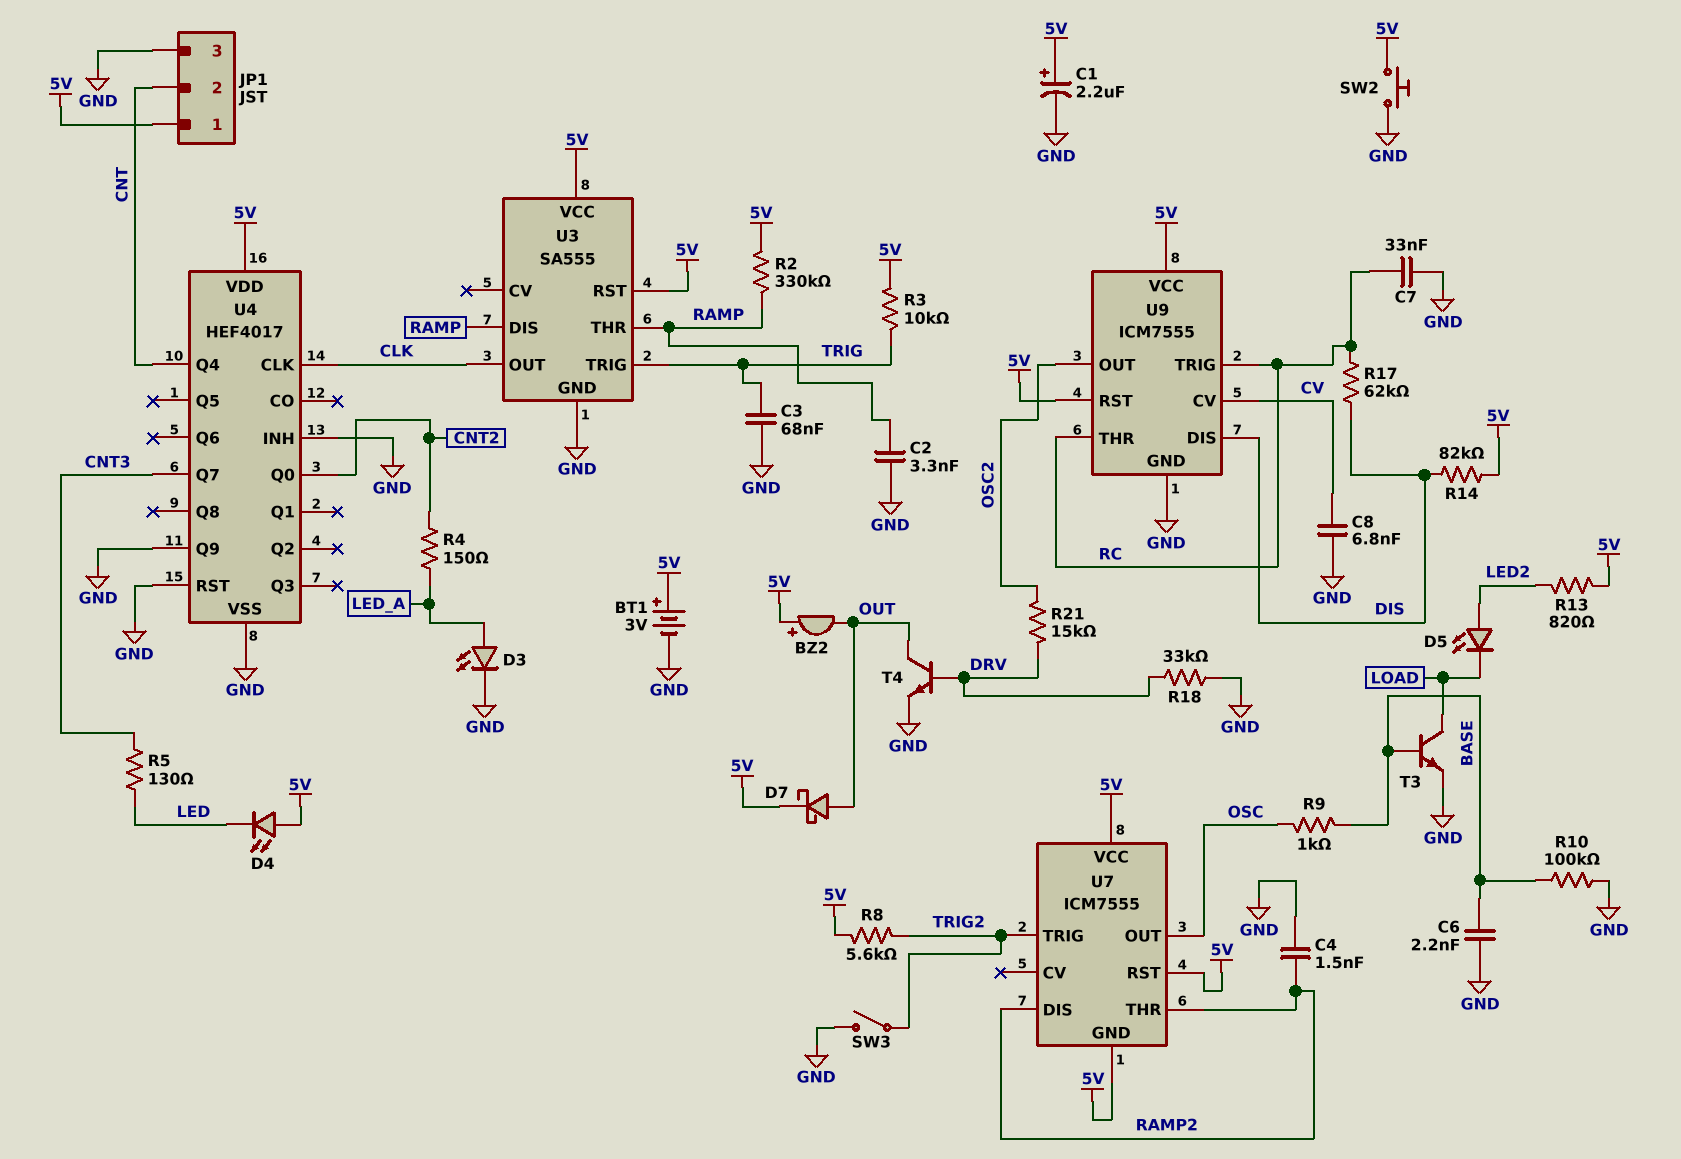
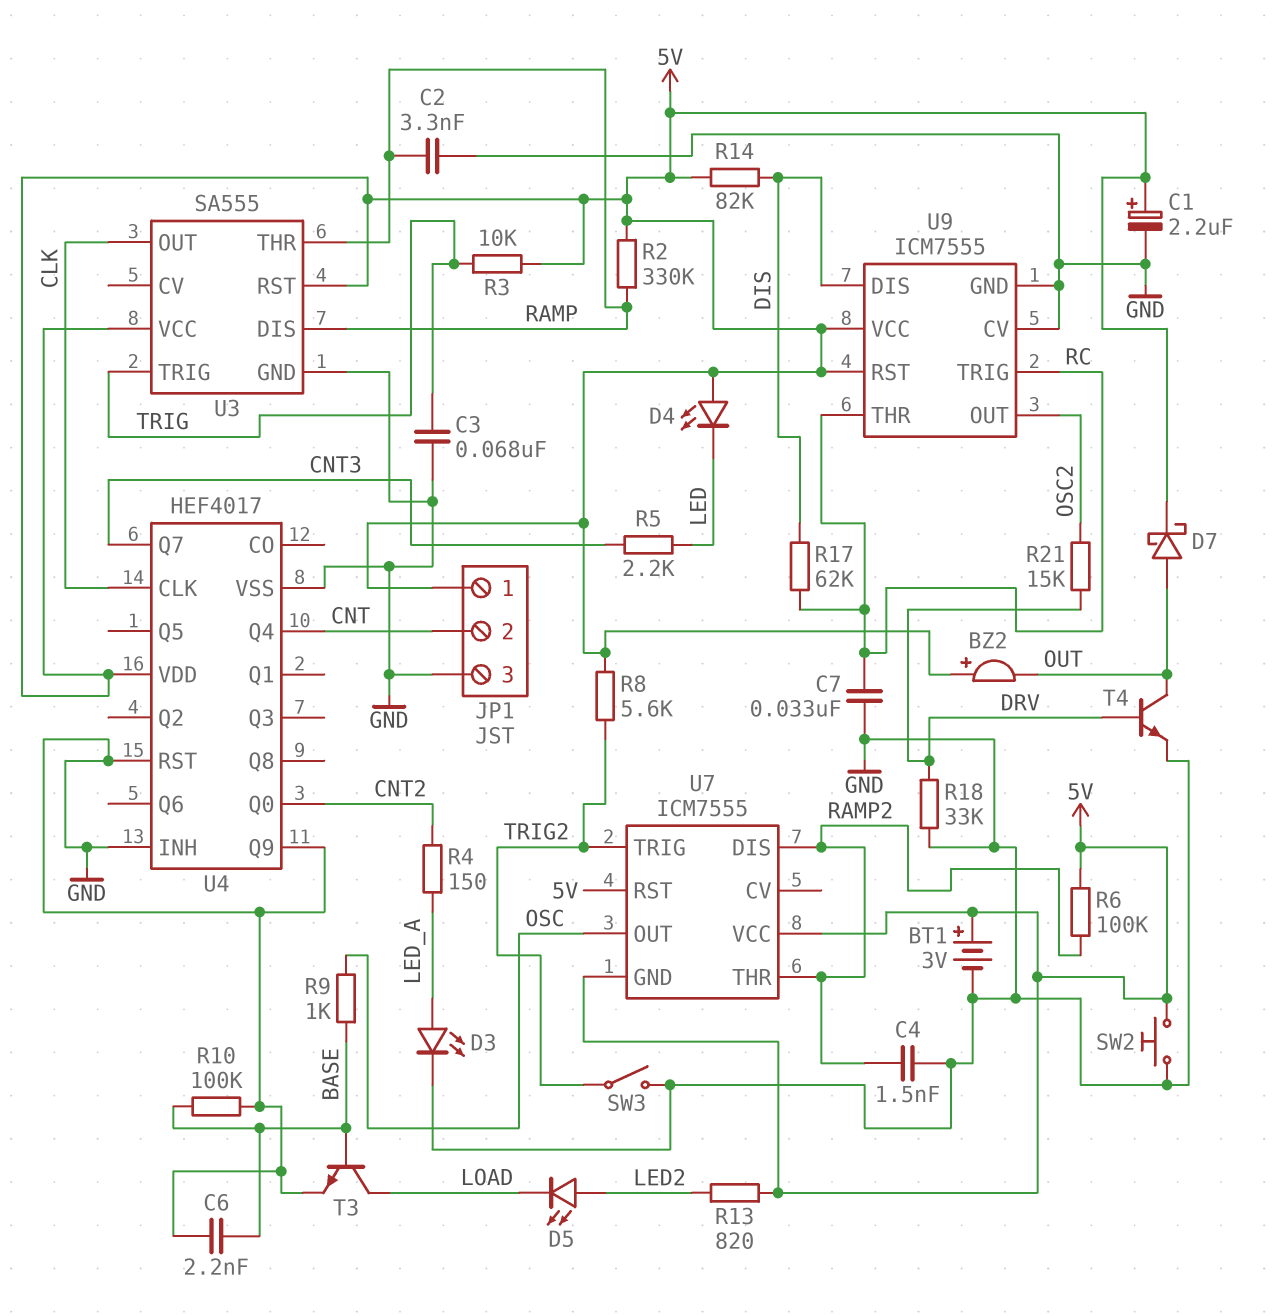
C8: 6.8nF (CV, GND) -> none
R5: 130 (CNT3, LED) -> 2.2k (CNT3, LED)
R6: none -> 100k (5V, RAMP2)
U9 pin CV: CV -> GND

